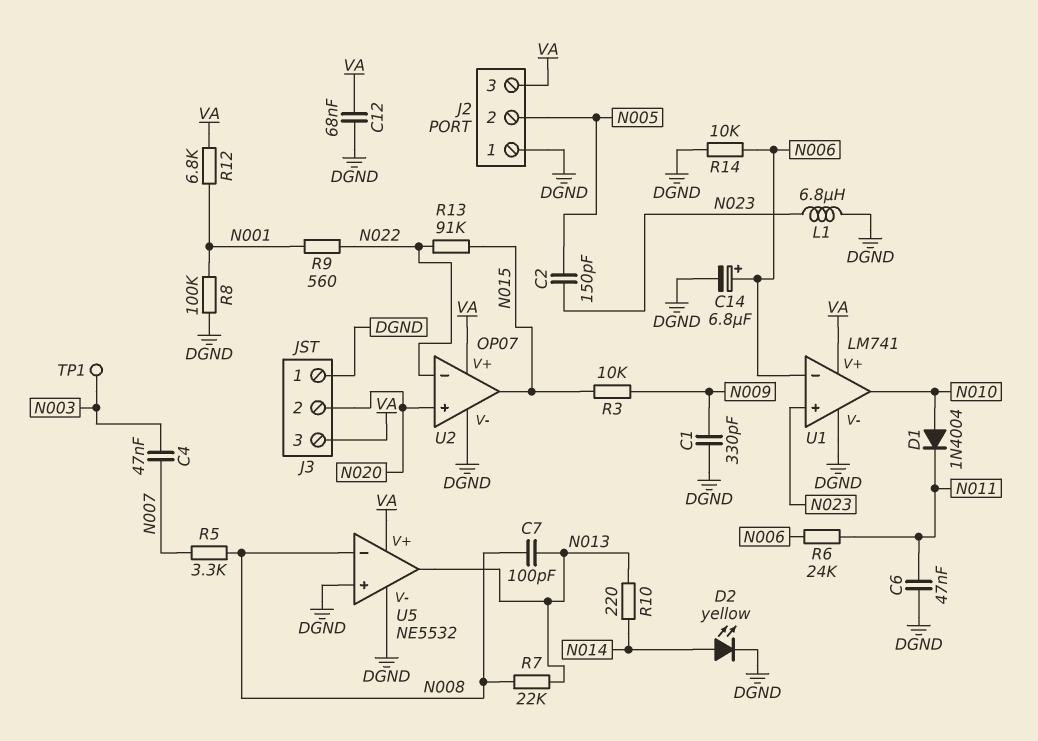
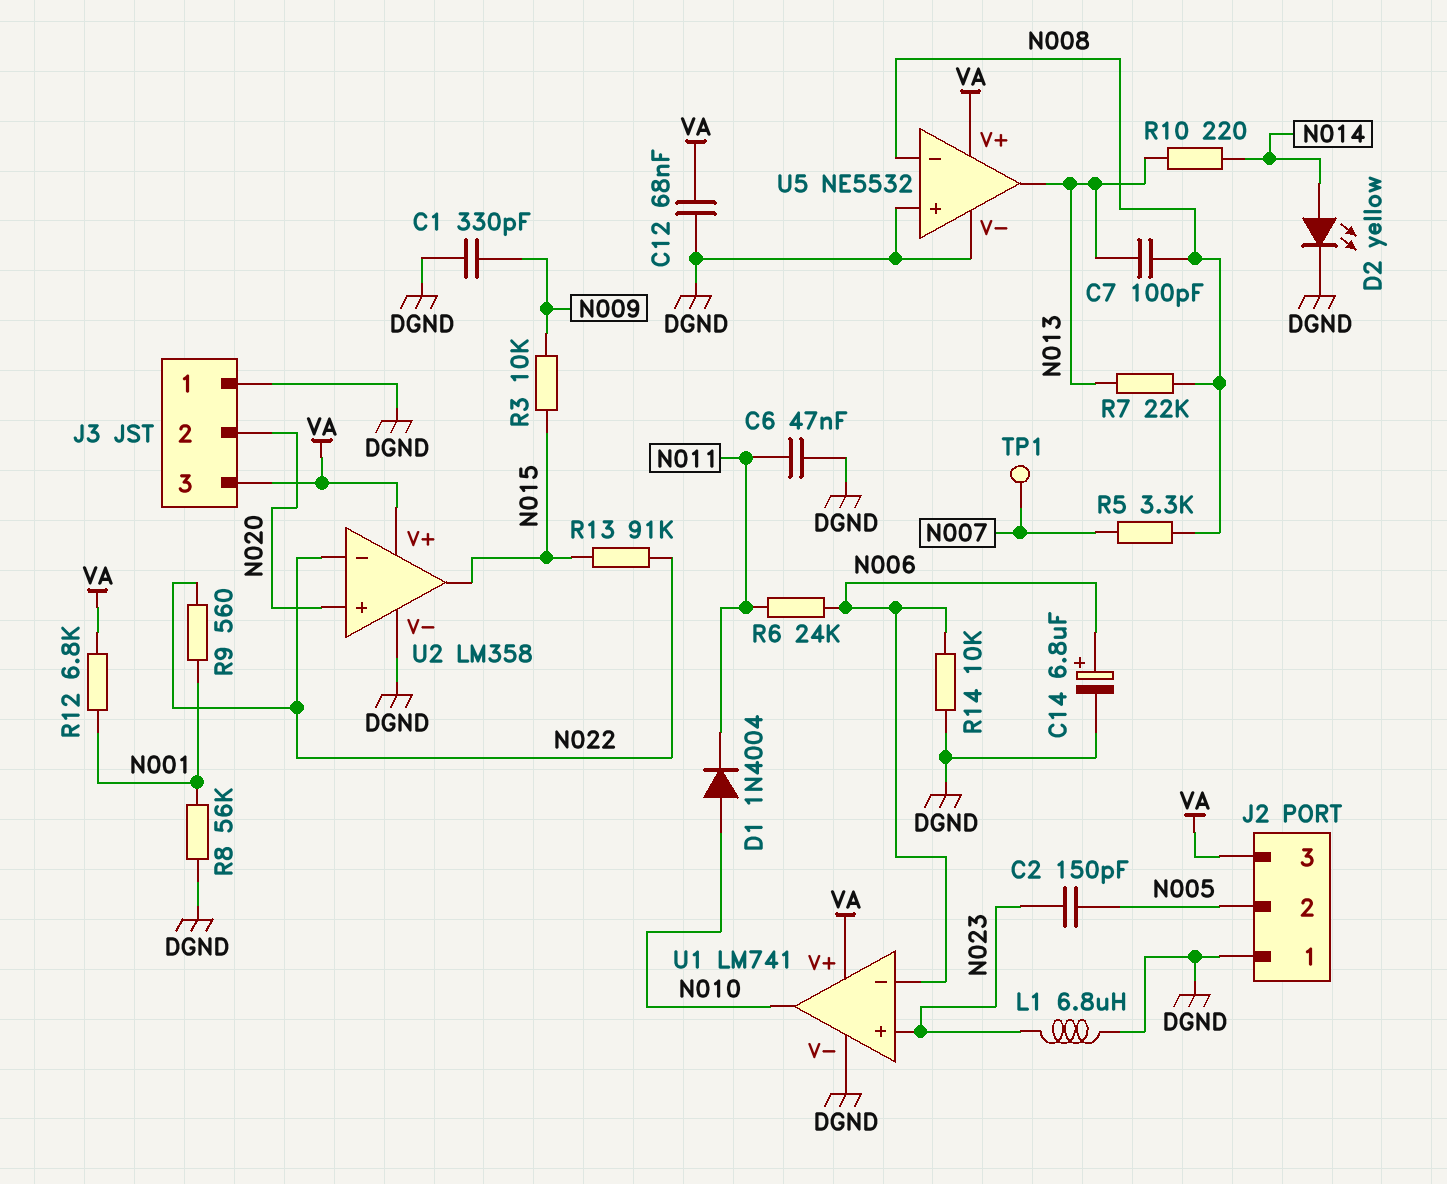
C4: 47nF (N003, N007) -> none
R8: 100k (DGND, N001) -> 56k (DGND, N001)
TP1: test point (N003) -> test point (N007)
U2: OP07 -> LM358

